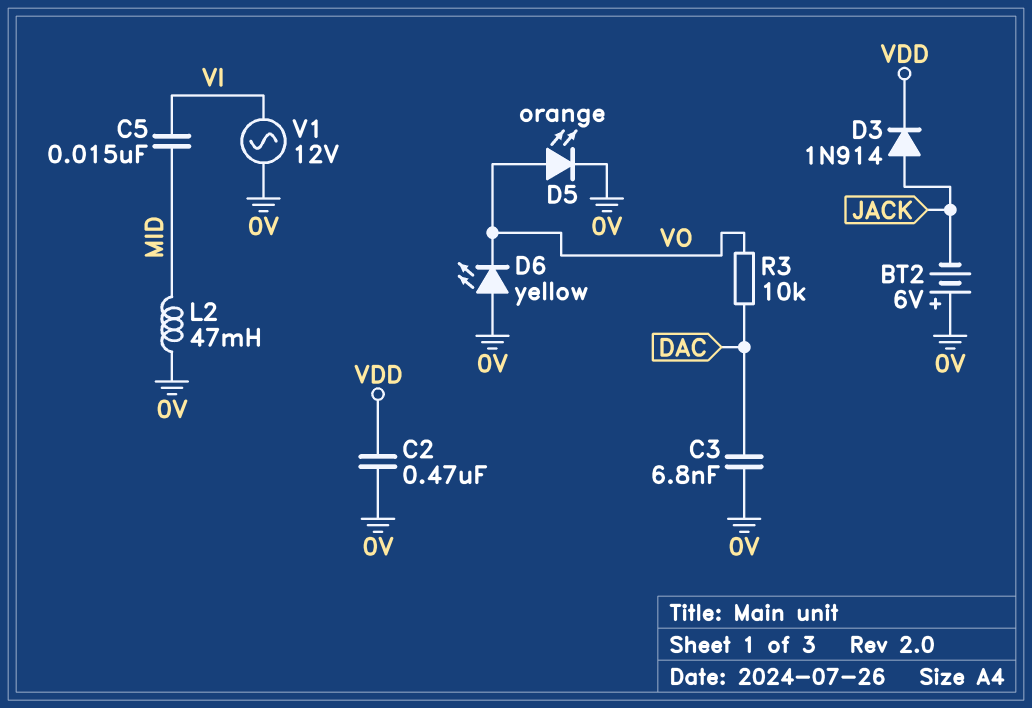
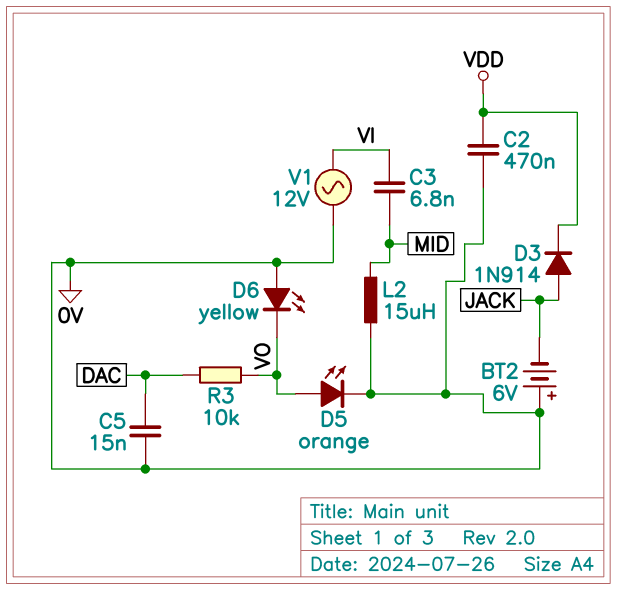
C3: 6.8nF (0V, DAC) -> 6.8nF (MID, VI)
C5: 15nF (MID, VI) -> 15nF (0V, DAC)
L2: 47mH (0V, MID) -> 15uH (0V, MID)

